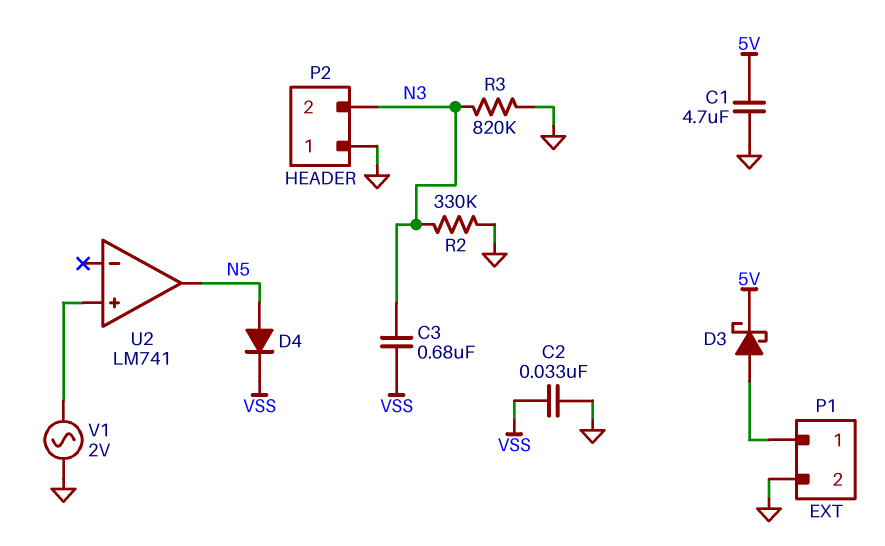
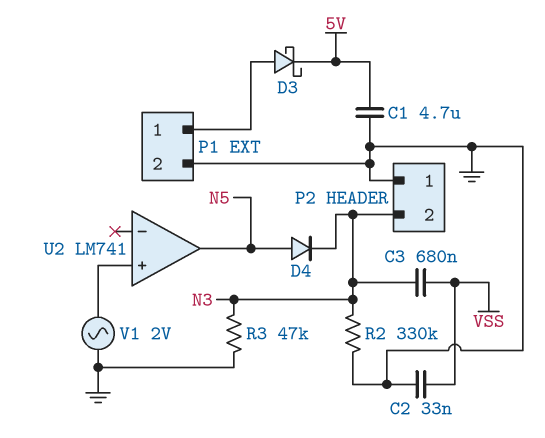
D4: diode (A N5, K VSS) -> diode (A N5, K N3)
R3: 820k (GND, N3) -> 47k (GND, N3)

